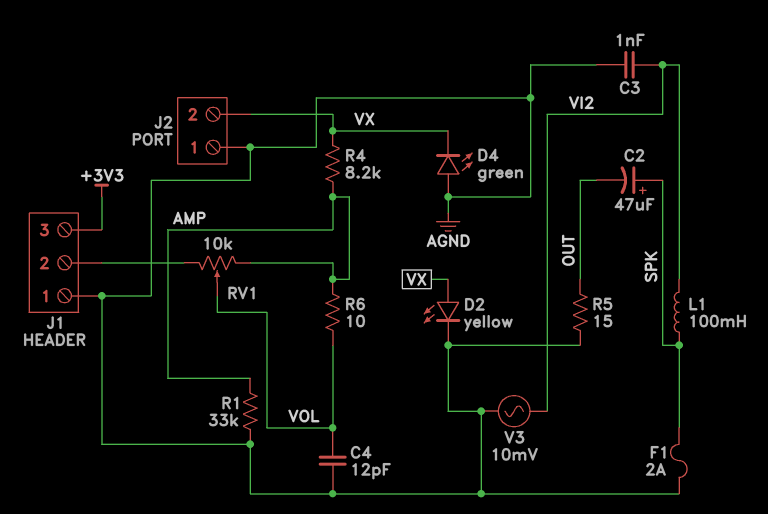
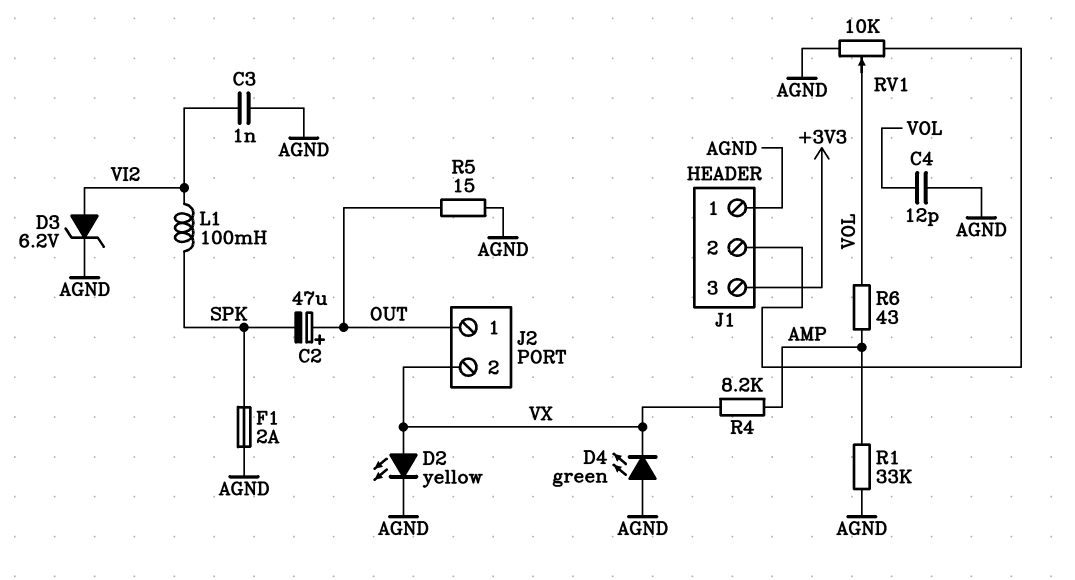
C2: 47uF (plus SPK, minus OUT) -> 47uF (plus OUT, minus SPK)
D3: none -> zener 6.2V (A VI2, K AGND)
J2 pin 1: AGND -> OUT
R6: 10 (AMP, VOL) -> 43 (AMP, VOL)
RV1: 10k (AMP, J1/2, wiper VOL) -> 10k (AGND, J1/2, wiper VOL)
V3: AC 10mV (AGND, VI2) -> none

